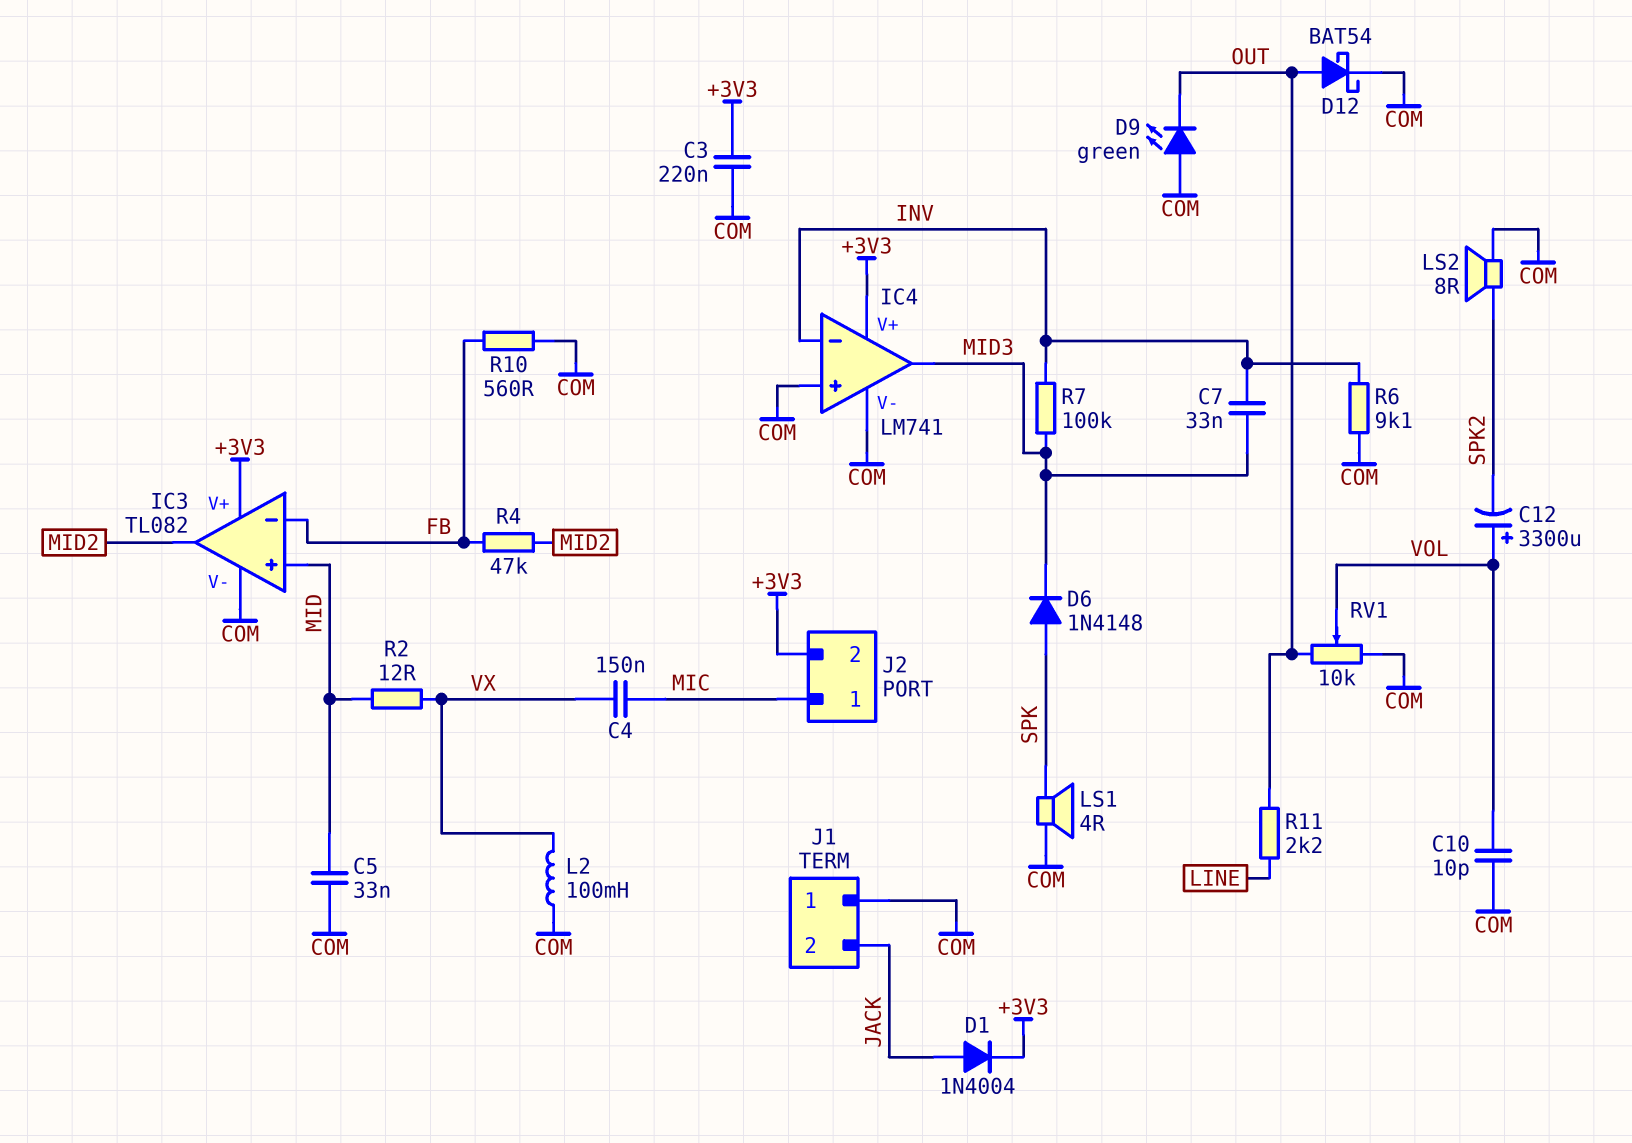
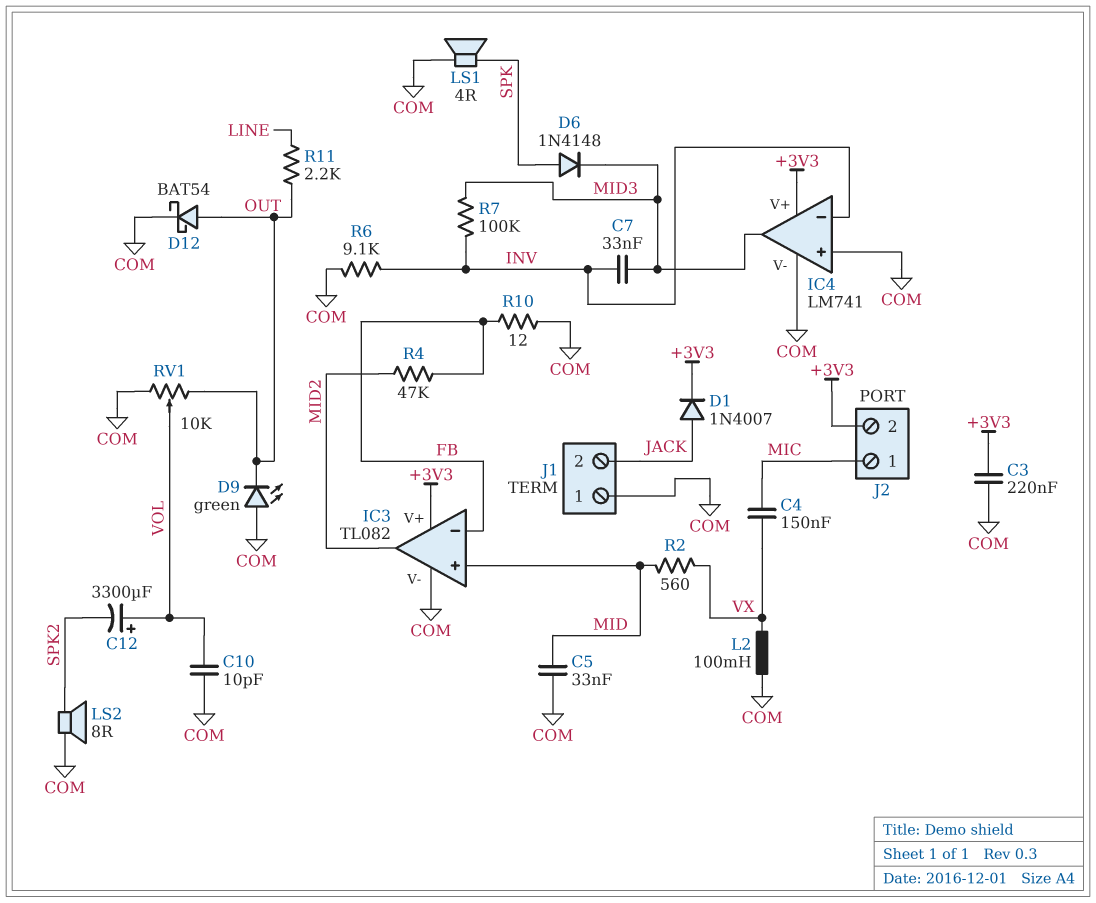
D1: diode 1N4004 (A JACK, K +3V3) -> diode 1N4007 (A JACK, K +3V3)
R2: 12 (MID, VX) -> 560 (MID, VX)
R10: 560 (COM, FB) -> 12 (COM, FB)

